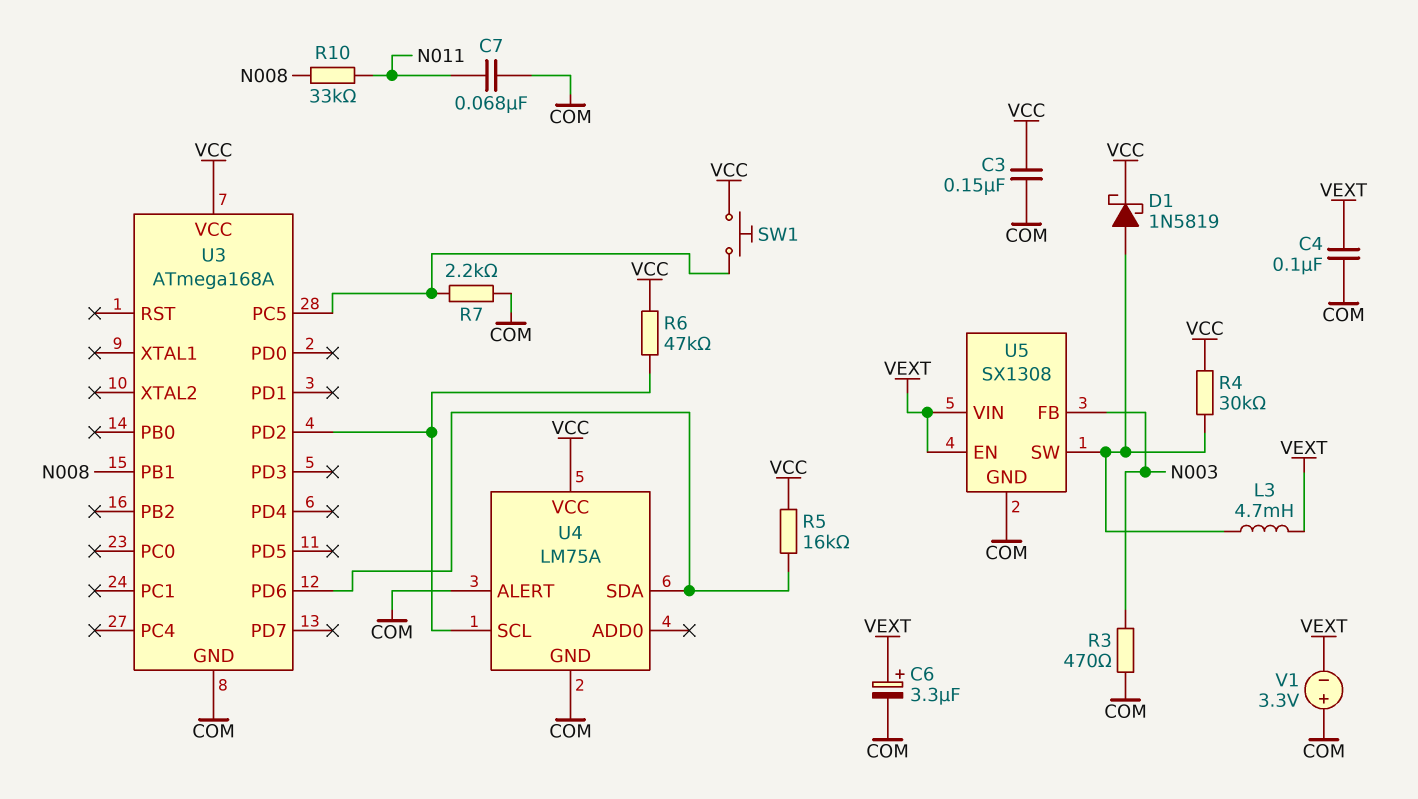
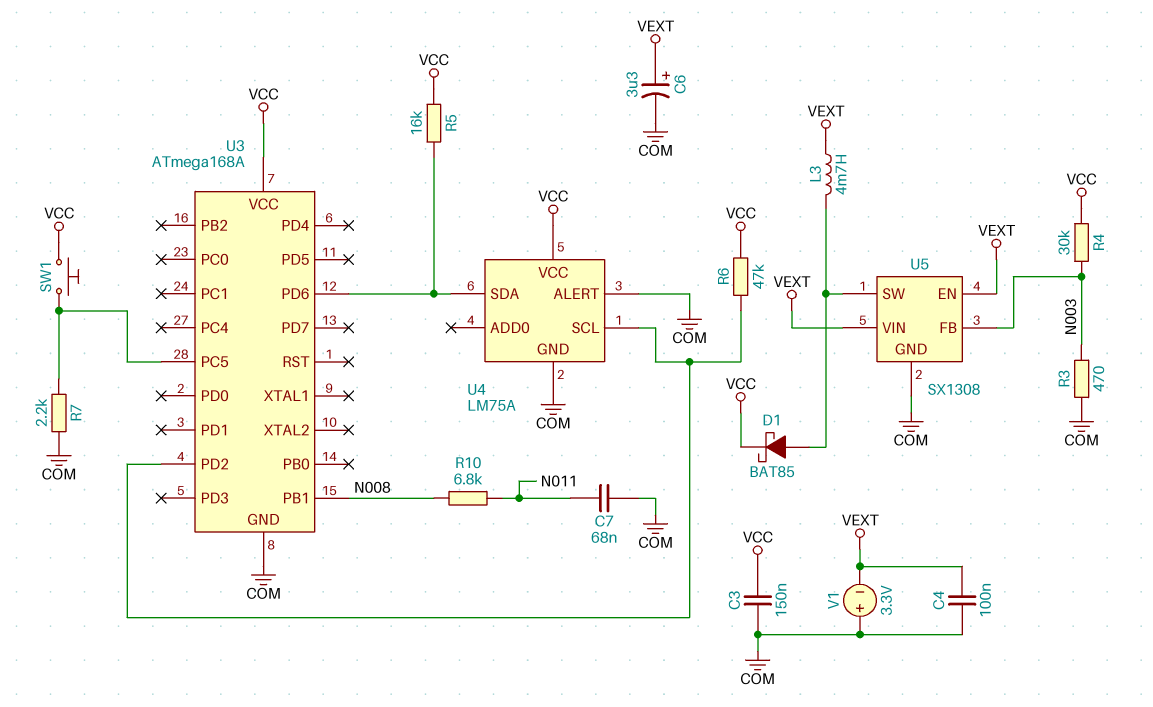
D1: schottky 1N5819 (A U5/SW, K VCC) -> schottky BAT85 (A U5/SW, K VCC)
R4: 30k (U5/SW, VCC) -> 30k (N003, VCC)
R10: 33k (N008, N011) -> 6.8k (N008, N011)

